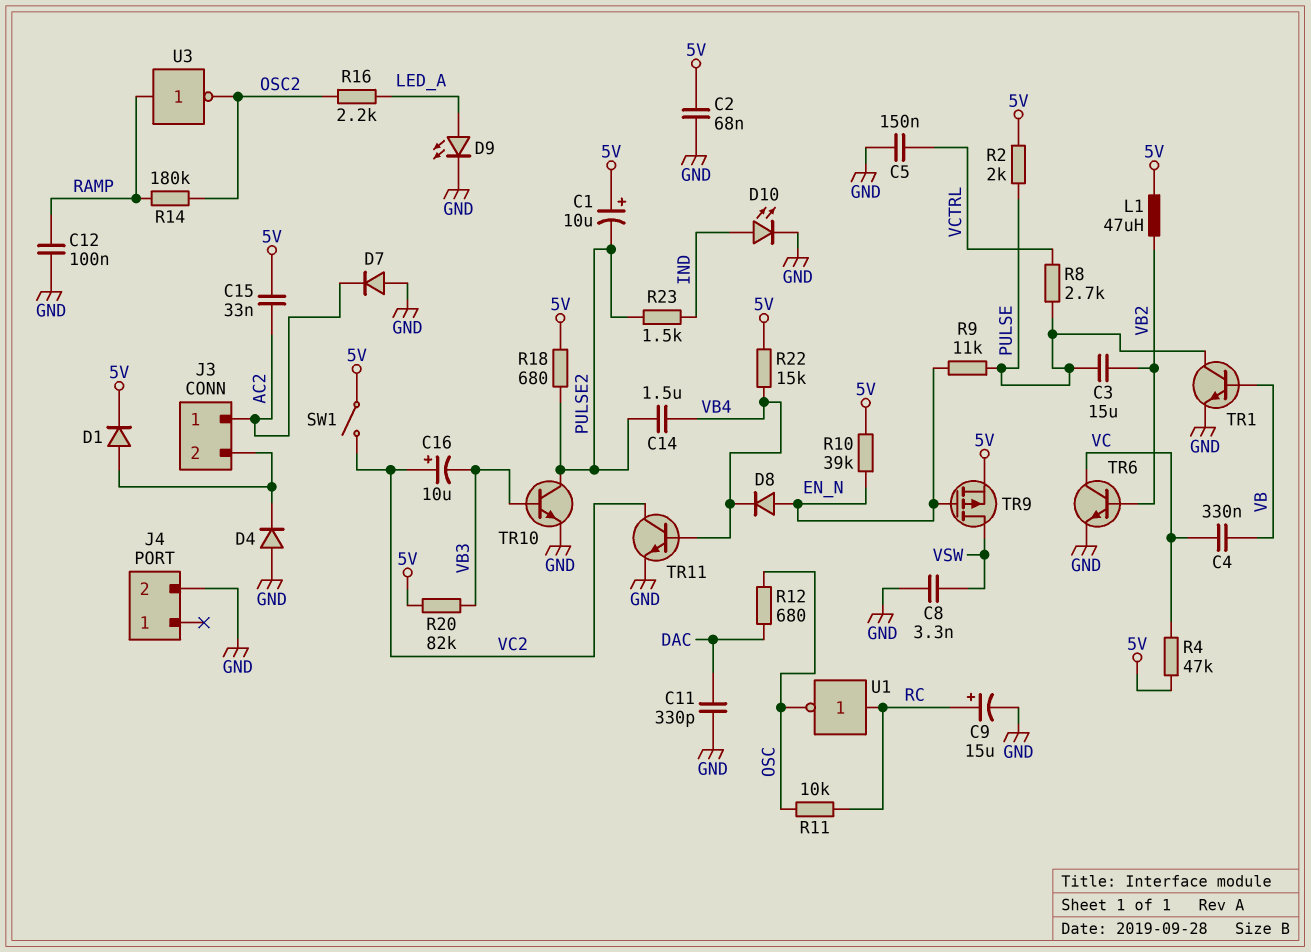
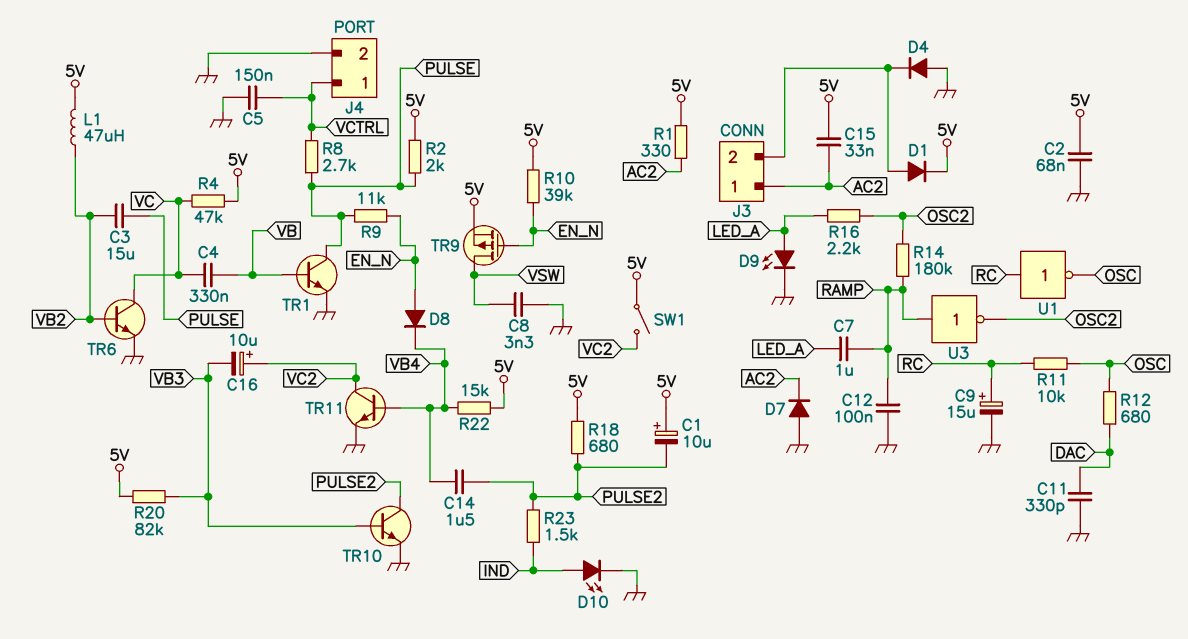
C7: none -> 1uF (LED_A, RAMP)
J4 pin 1: none -> VCTRL
R1: none -> 330 (5V, AC2)

